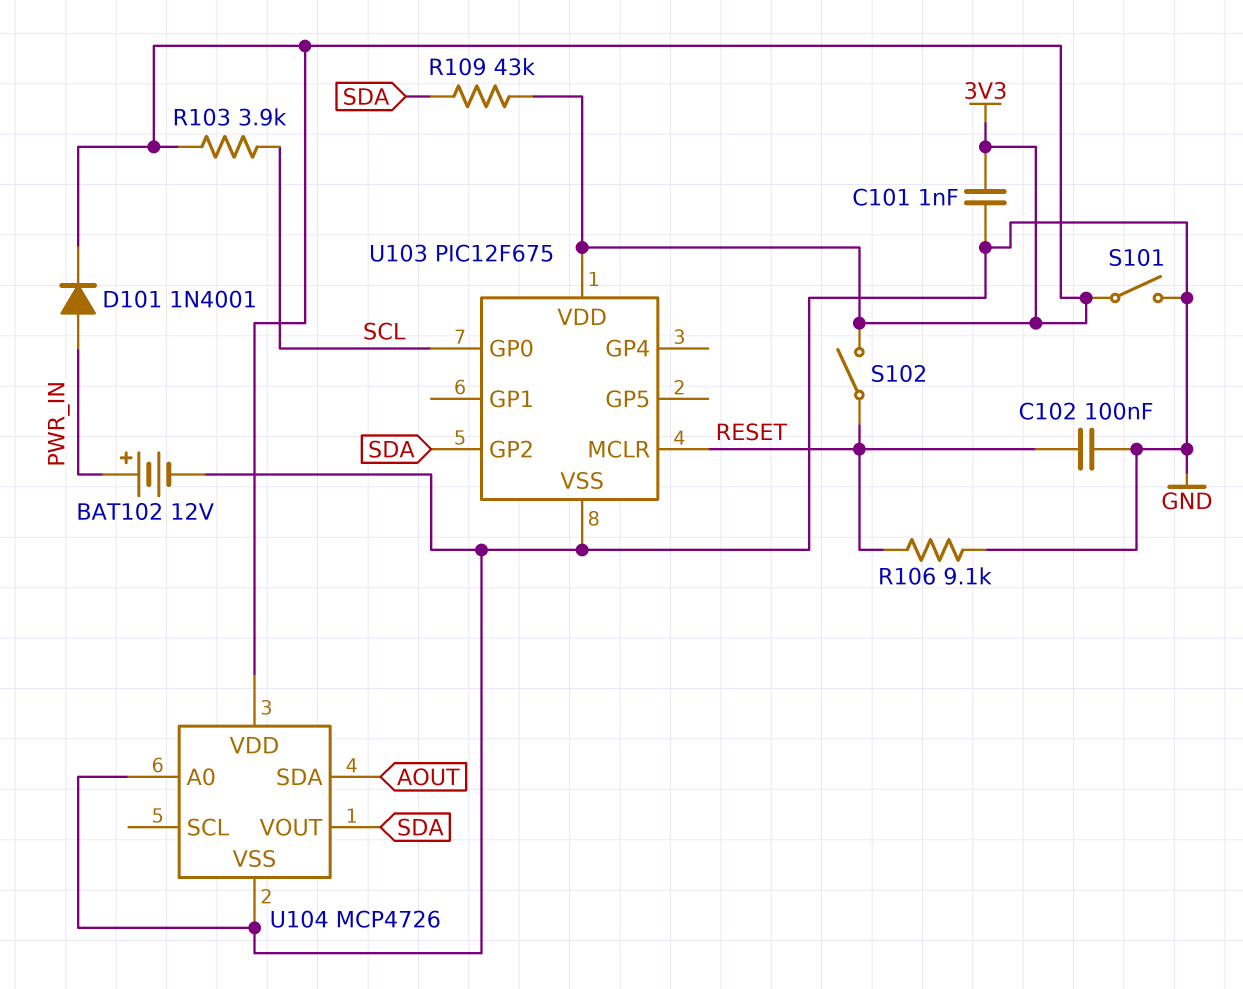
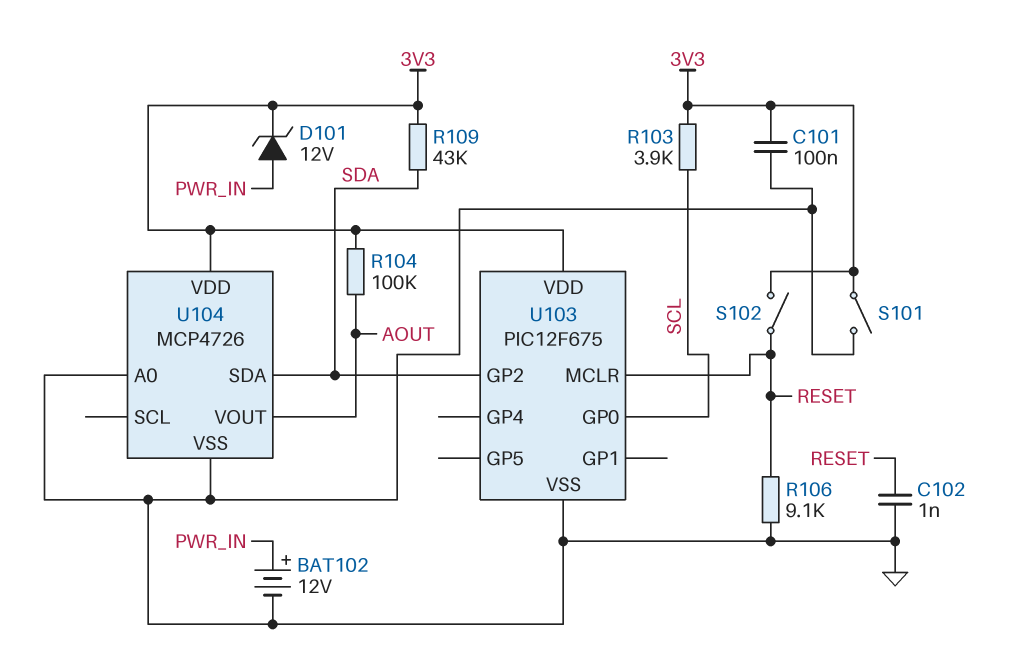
C101: 1nF (3V3, GND) -> 100nF (3V3, GND)
C102: 100nF (GND, RESET) -> 1nF (GND, RESET)
D101: diode 1N4001 (A PWR_IN, K 3V3) -> zener 12V (A PWR_IN, K 3V3)
R104: none -> 100k (3V3, AOUT)
U104 pin SDA: AOUT -> SDA
U104 pin VOUT: SDA -> AOUT

